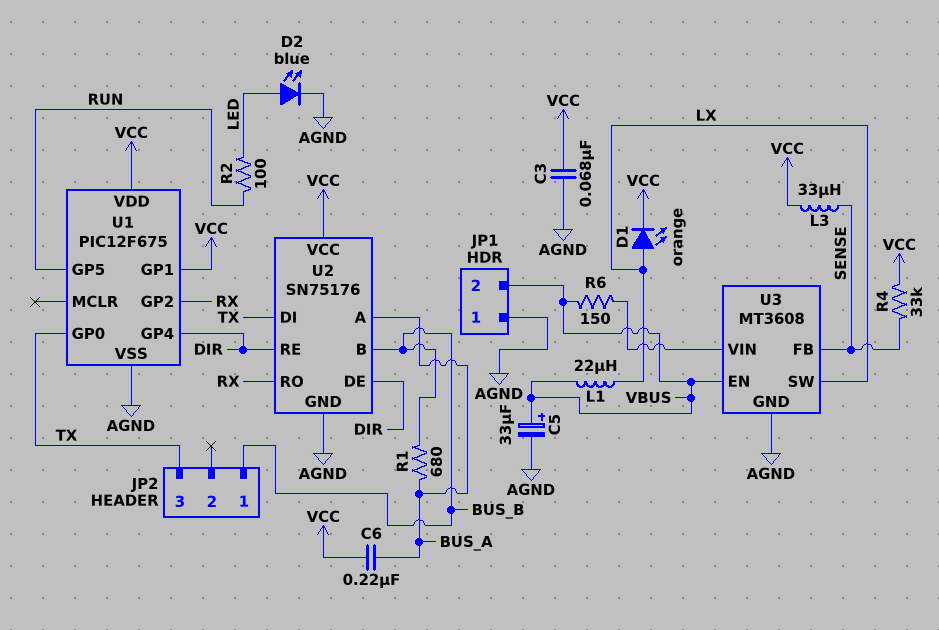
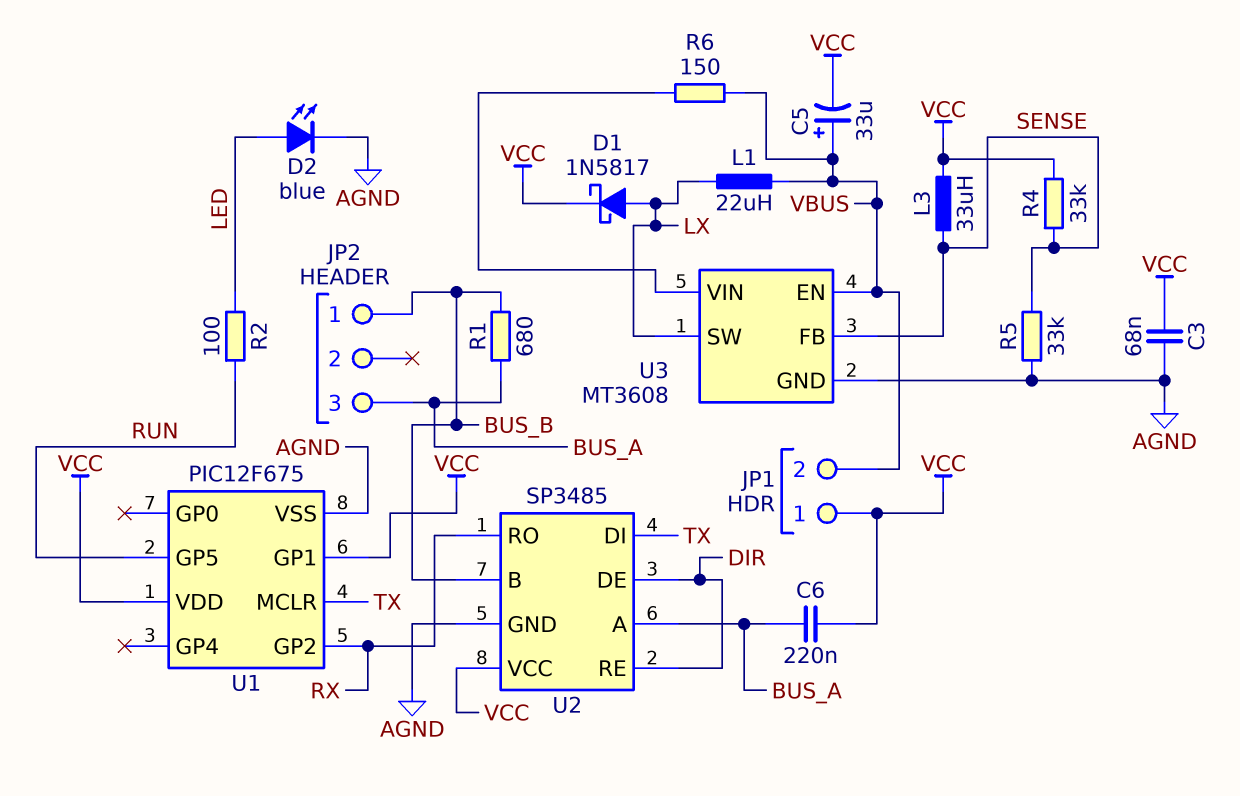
C5: 33uF (plus VBUS, minus AGND) -> 33uF (plus VBUS, minus VCC)
D1: LED orange (A LX, K VCC) -> schottky 1N5817 (A LX, K VCC)
JP1 pin 1: AGND -> VCC
JP2 pin 3: TX -> BUS_A
R5: none -> 33k (AGND, SENSE)
U1 pin GP0: TX -> none
U1 pin GP4: DIR -> none
U1 pin MCLR: none -> TX
U2: SN75176 -> SP3485

